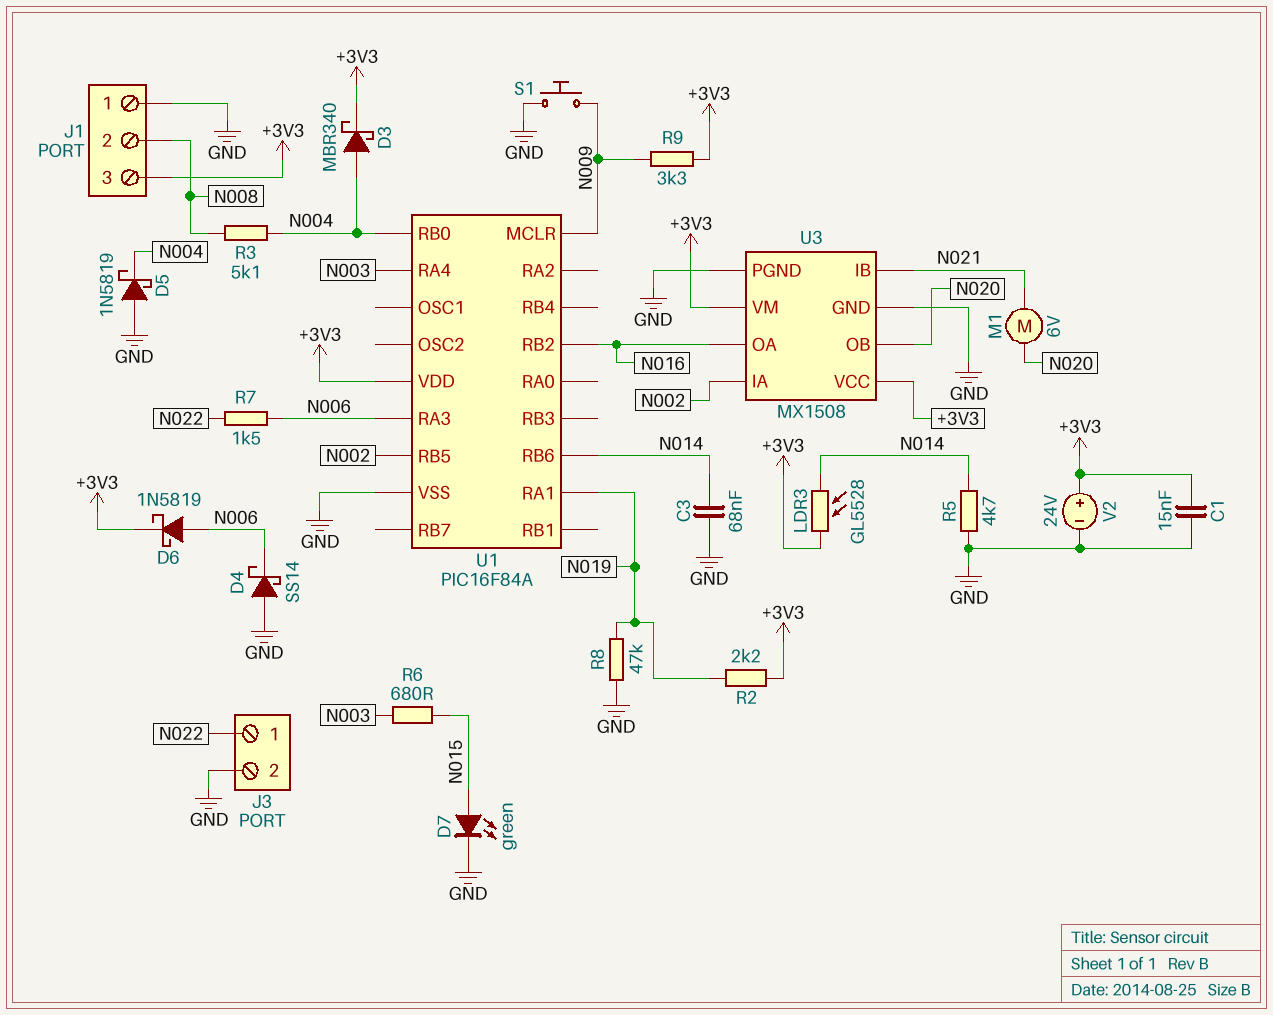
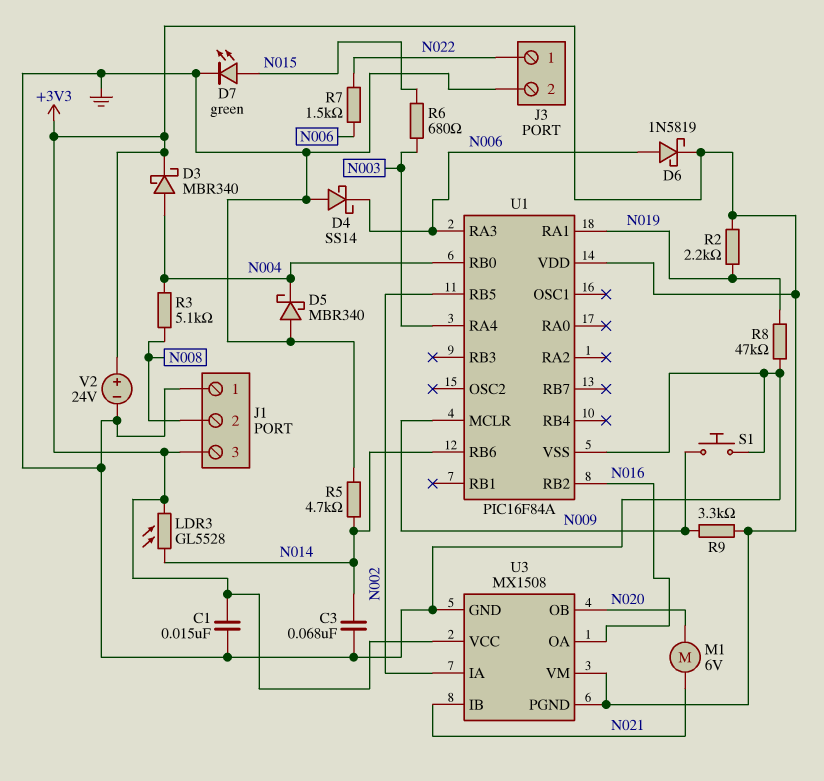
D5: schottky 1N5819 (A GND, K N004) -> schottky MBR340 (A GND, K N004)
U3 pin PGND: GND -> +3V3

